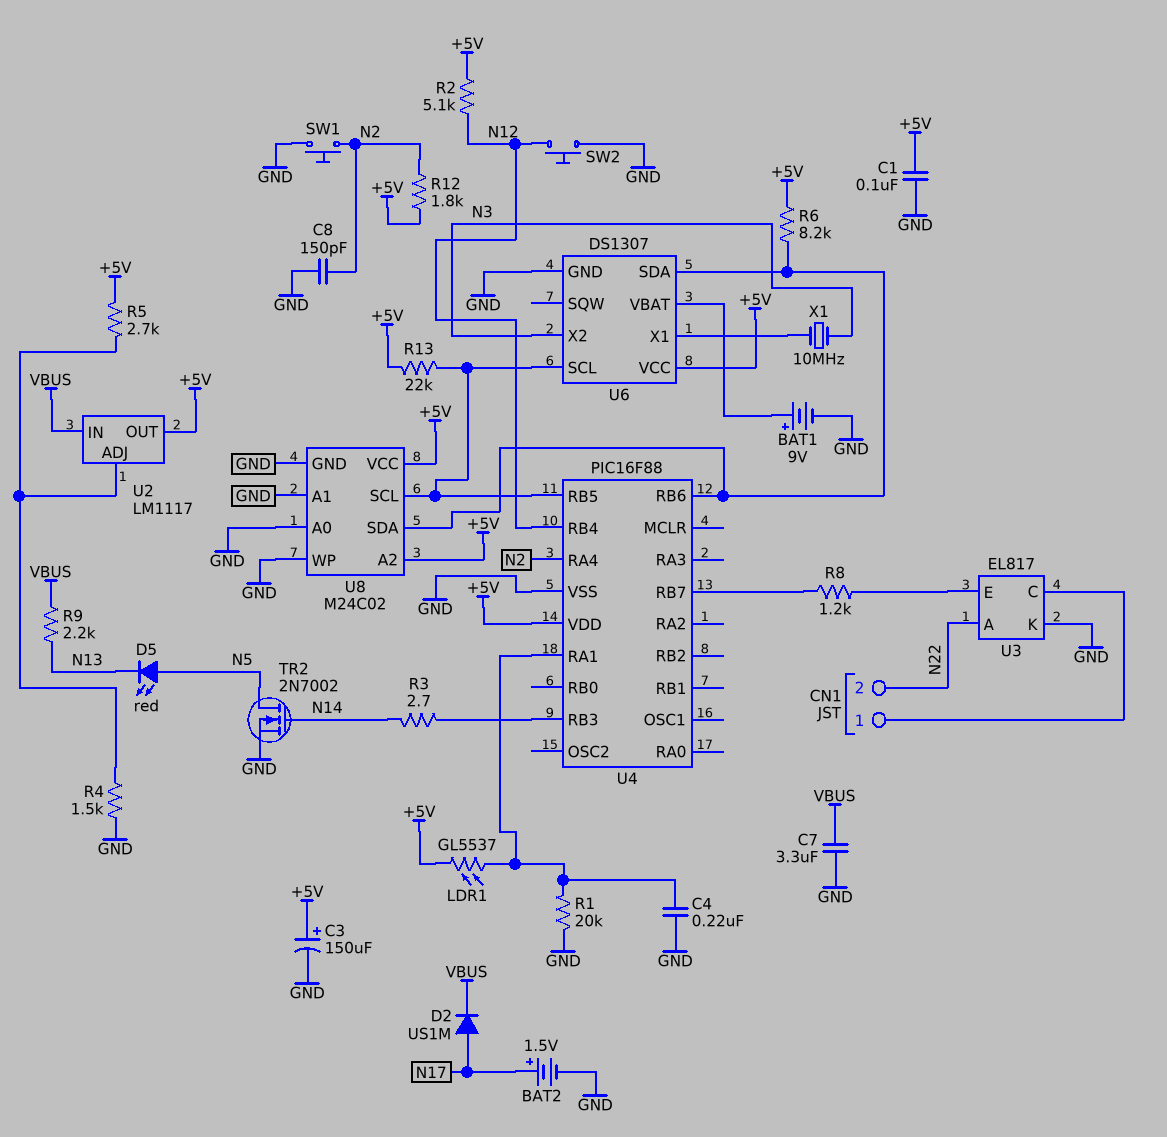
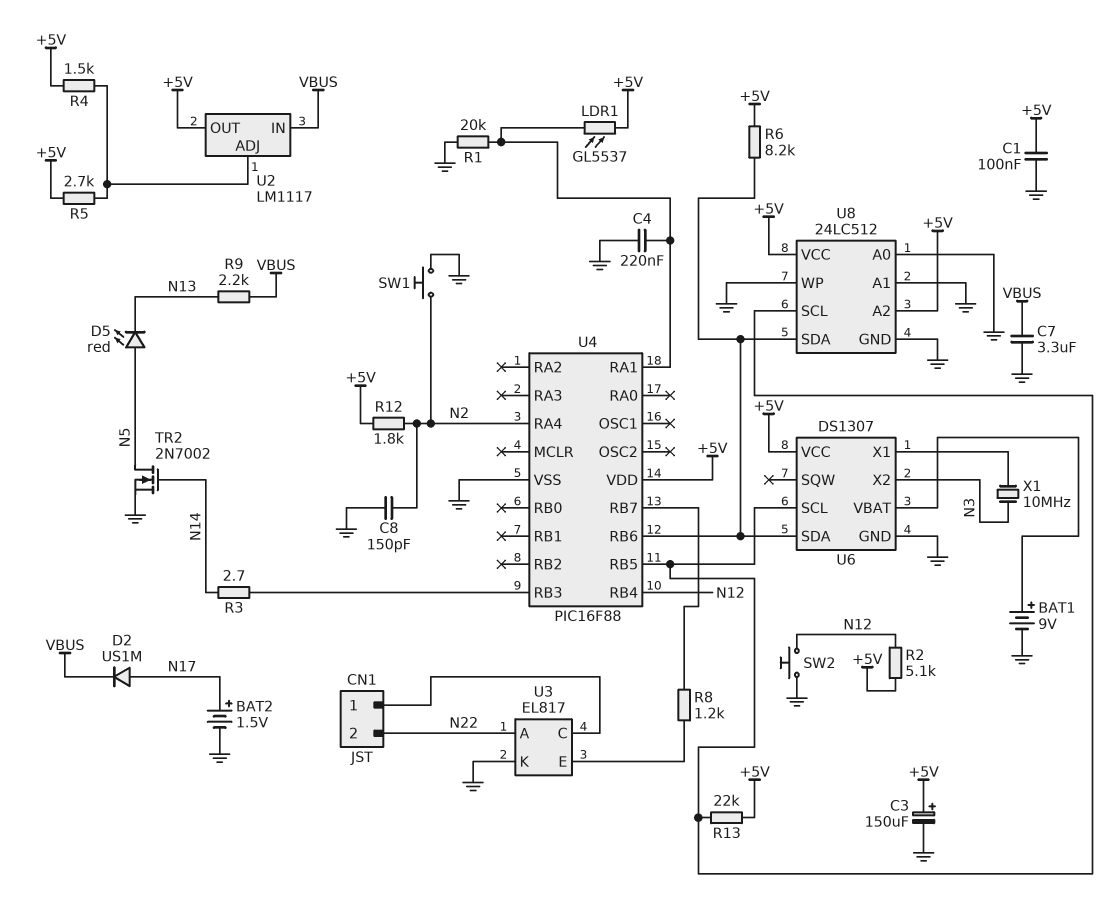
R4: 1.5k (GND, U2/ADJ) -> 1.5k (+5V, U2/ADJ)
U8: M24C02 -> 24LC512

